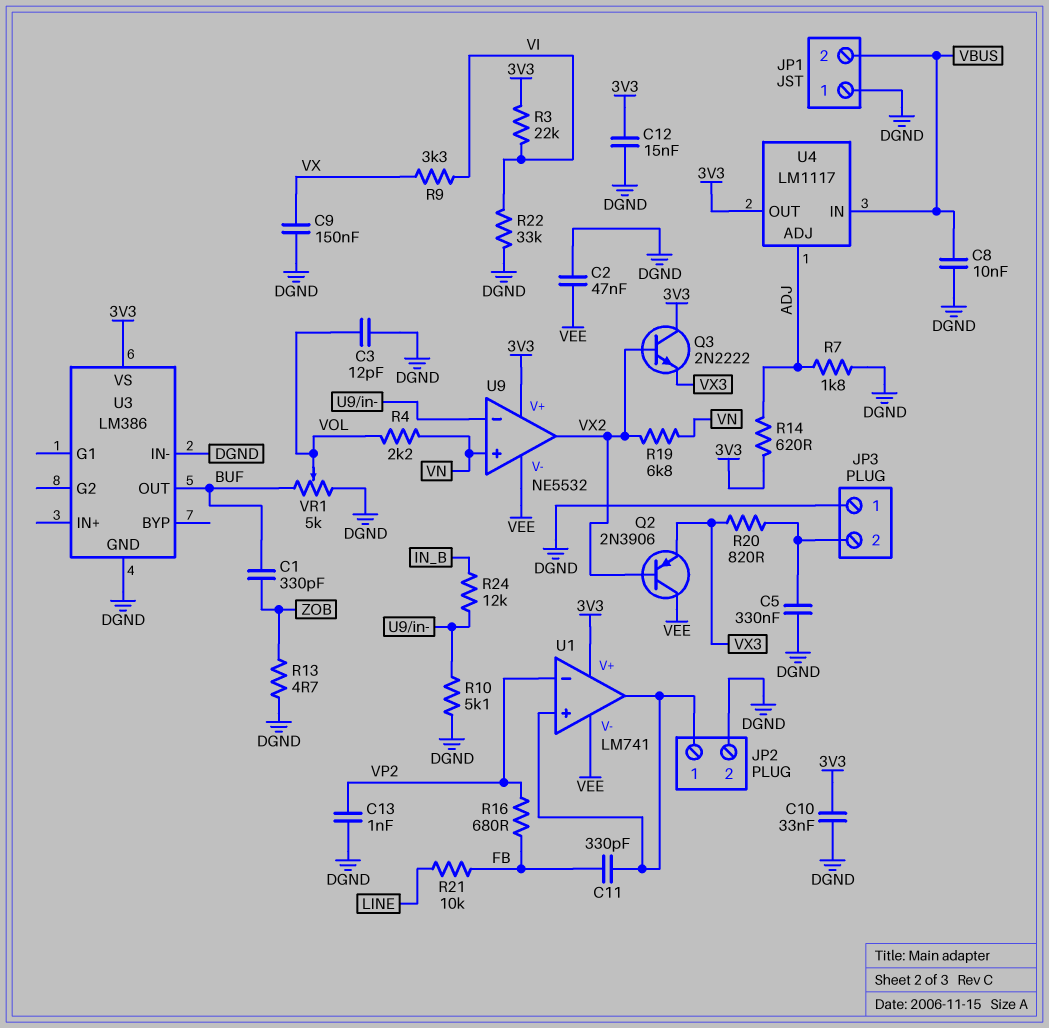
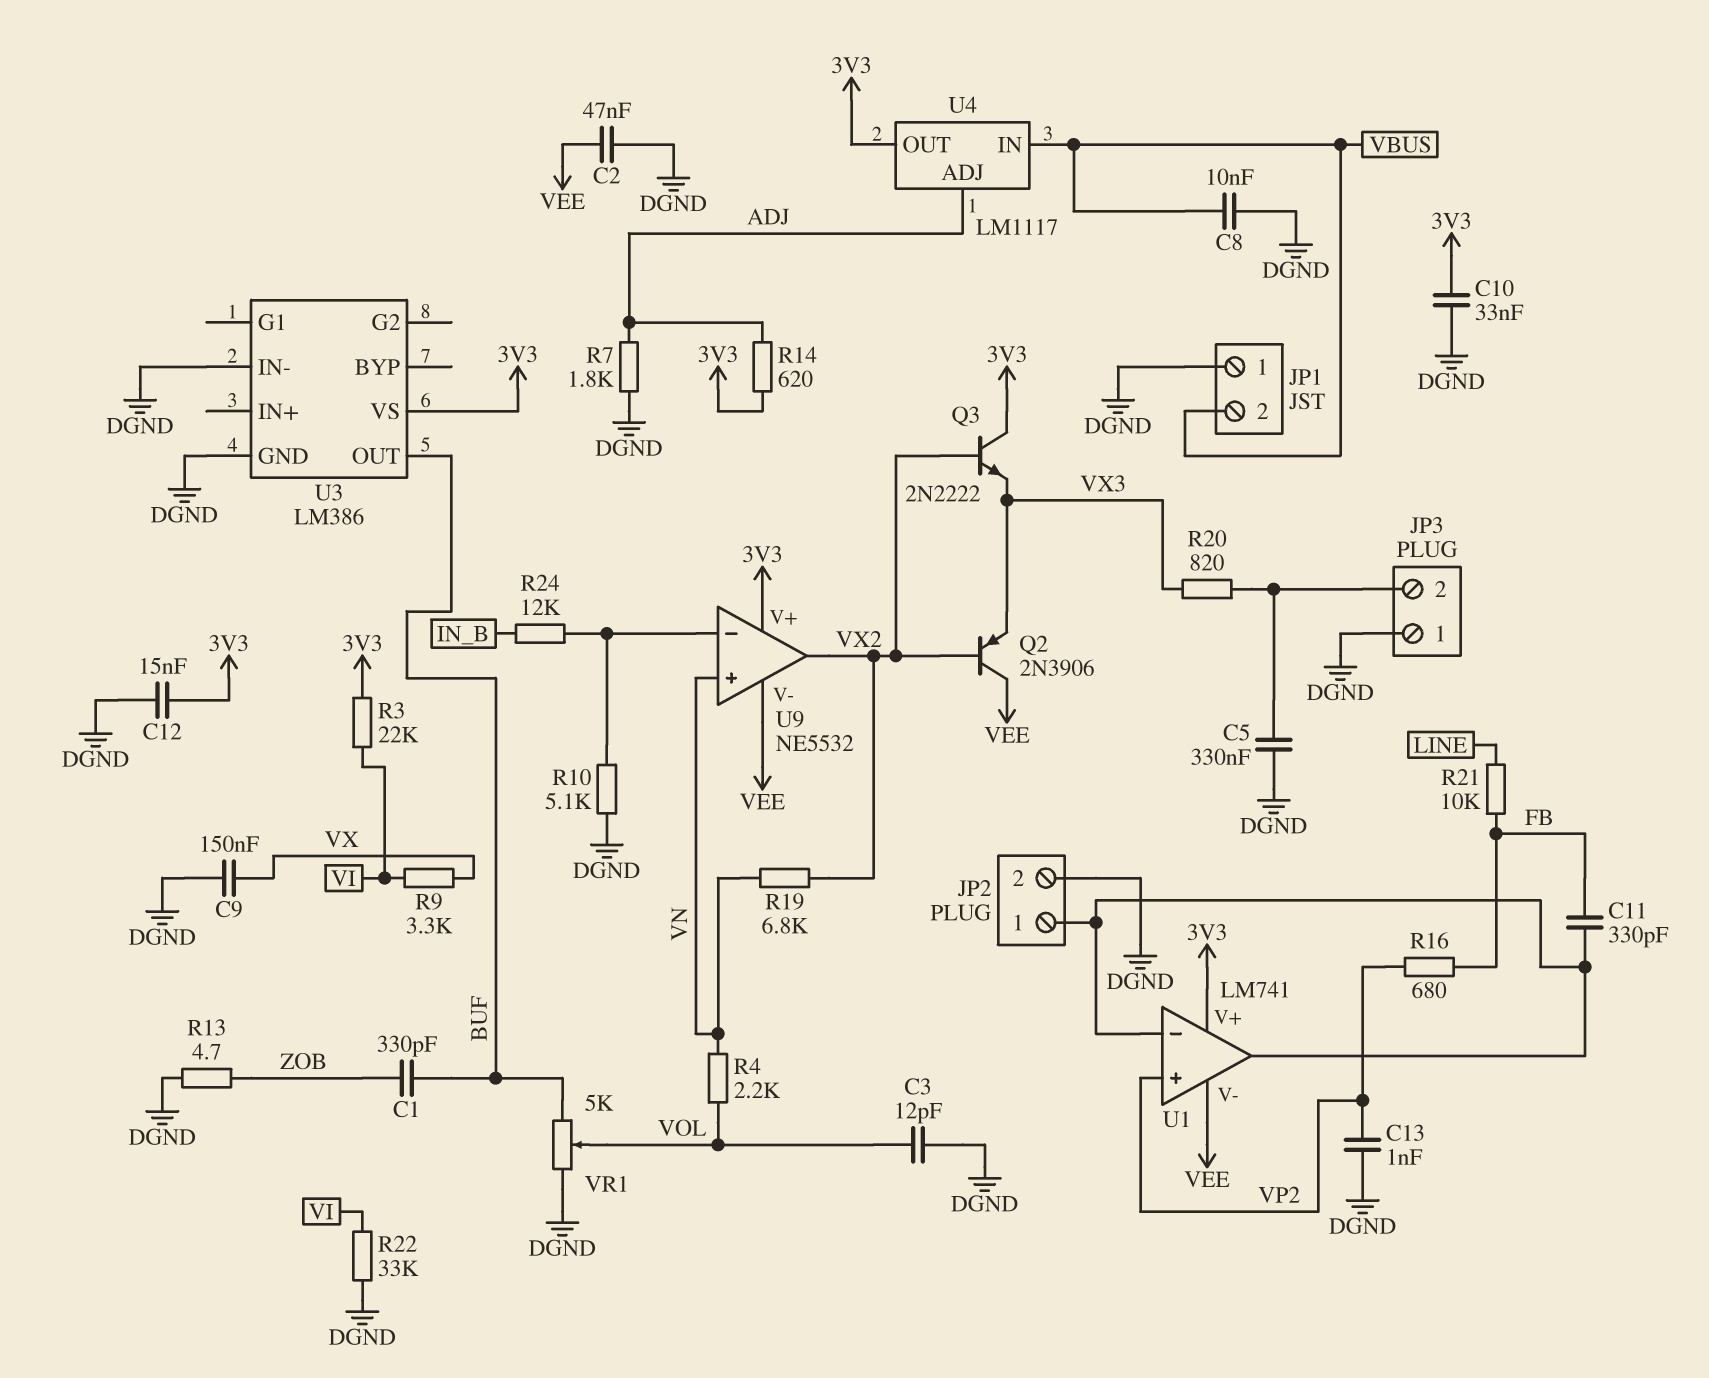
U1 pin in+: JP2/1 -> VP2
U1 pin in-: VP2 -> JP2/1

